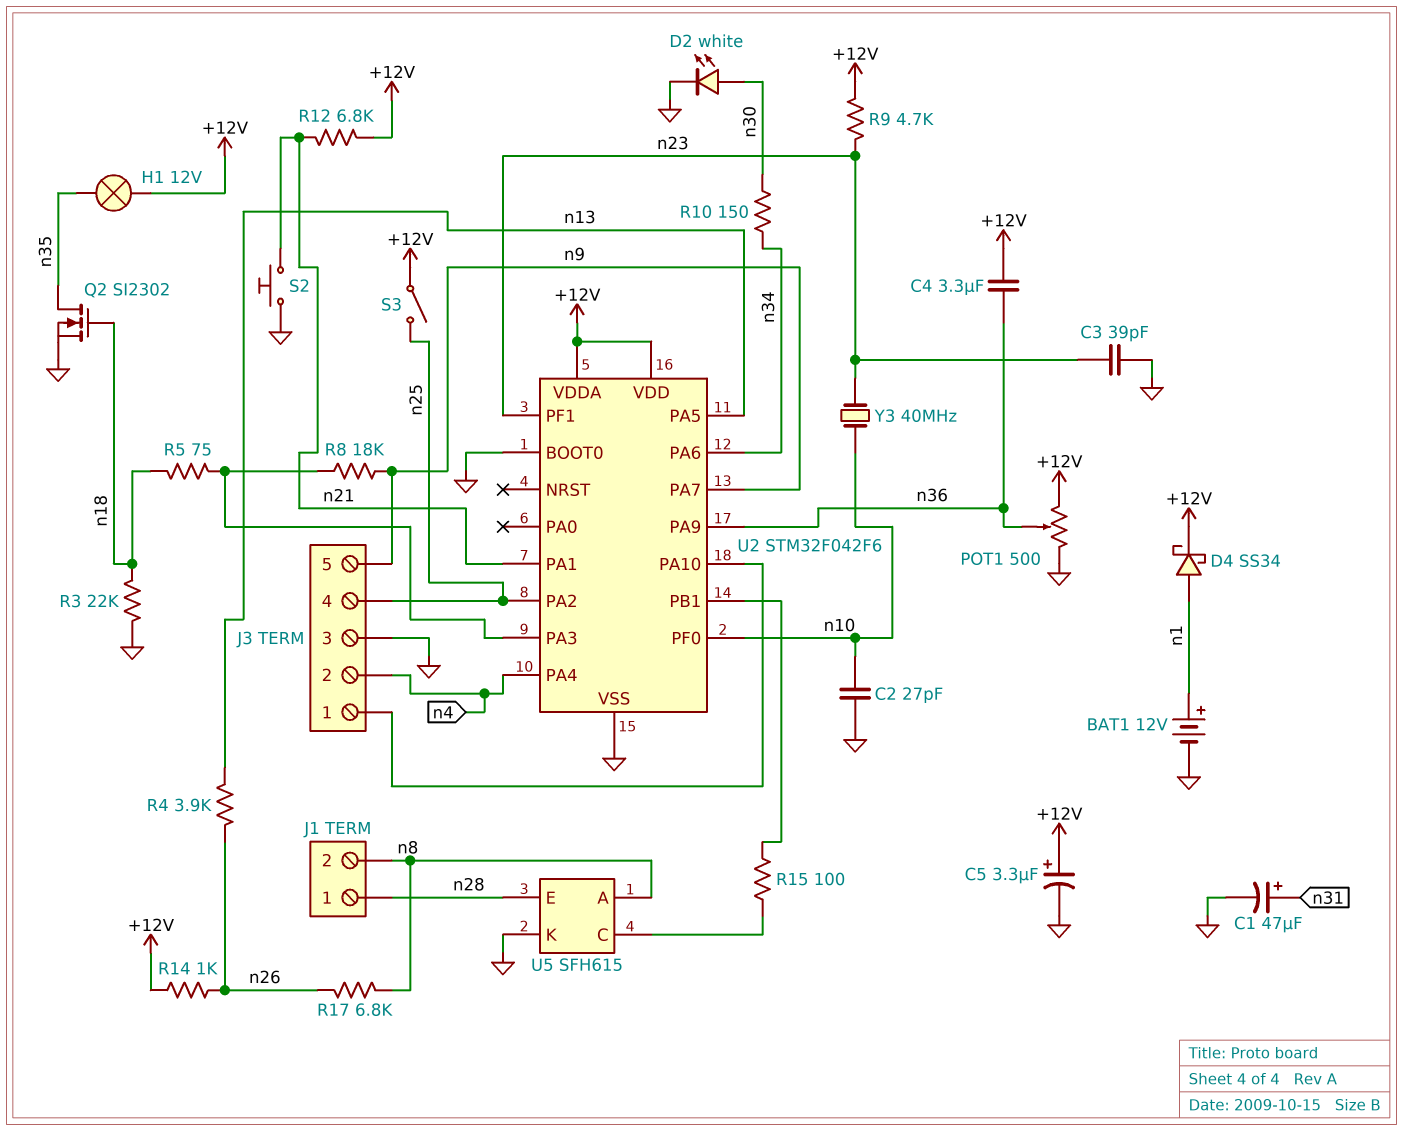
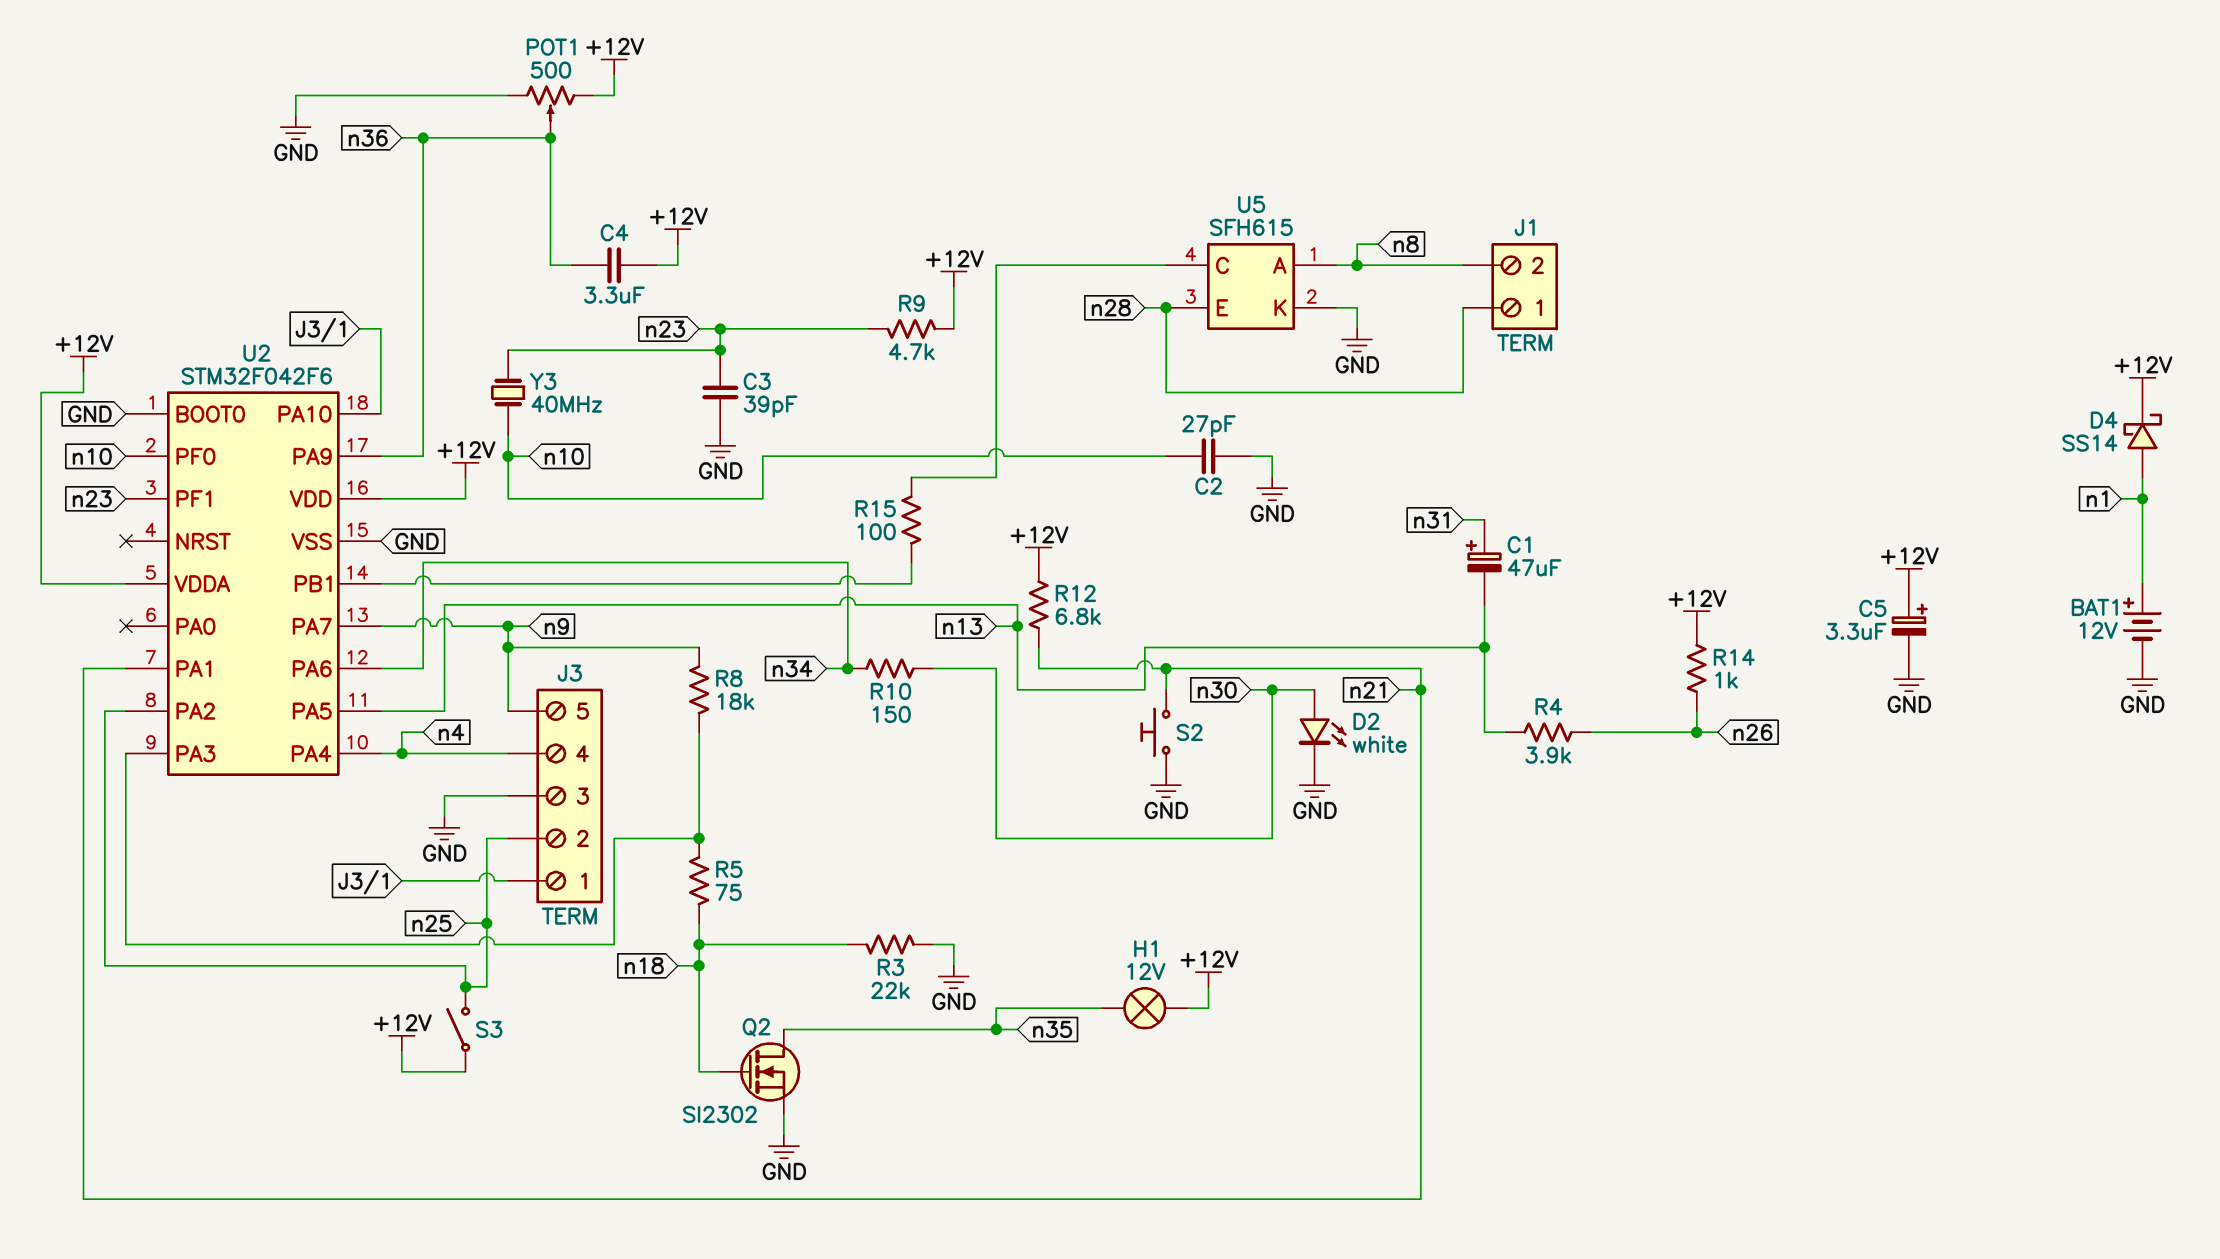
C1: 47uF (plus n31, minus GND) -> 47uF (plus n31, minus n13)
D4: schottky SS34 (A n1, K +12V) -> schottky SS14 (A n1, K +12V)
J3 pin 2: n4 -> n25
J3 pin 4: n25 -> n4
R17: 6.8k (n8, n26) -> none

